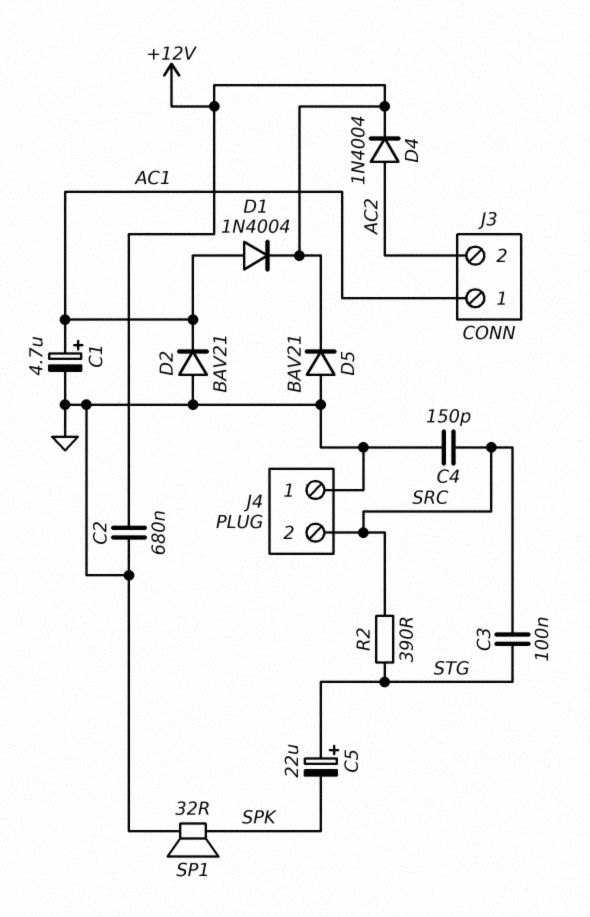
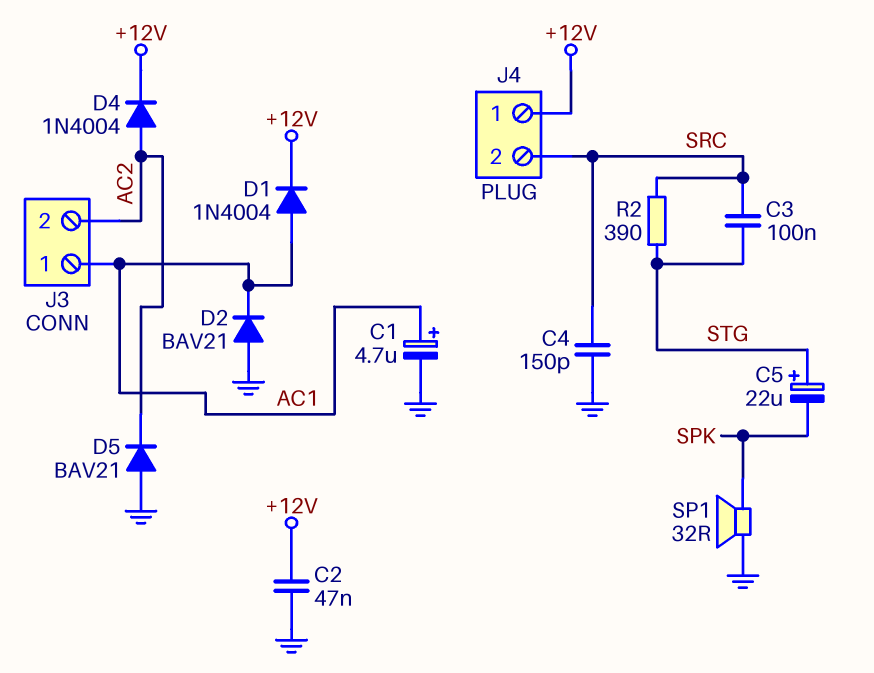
C2: 680nF (+12V, GND) -> 47nF (+12V, GND)
D5: diode BAV21 (A GND, K +12V) -> diode BAV21 (A GND, K AC2)
J4 pin 1: GND -> +12V

